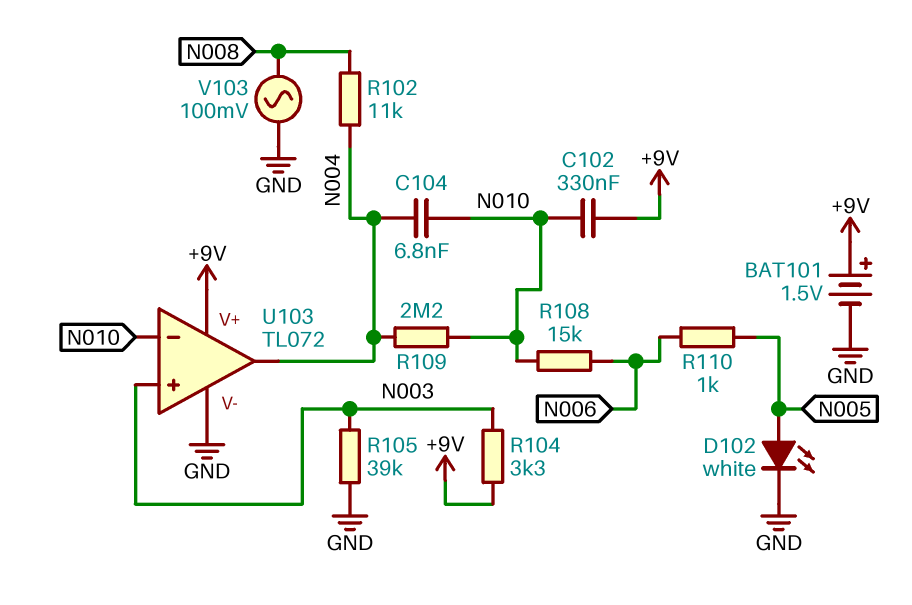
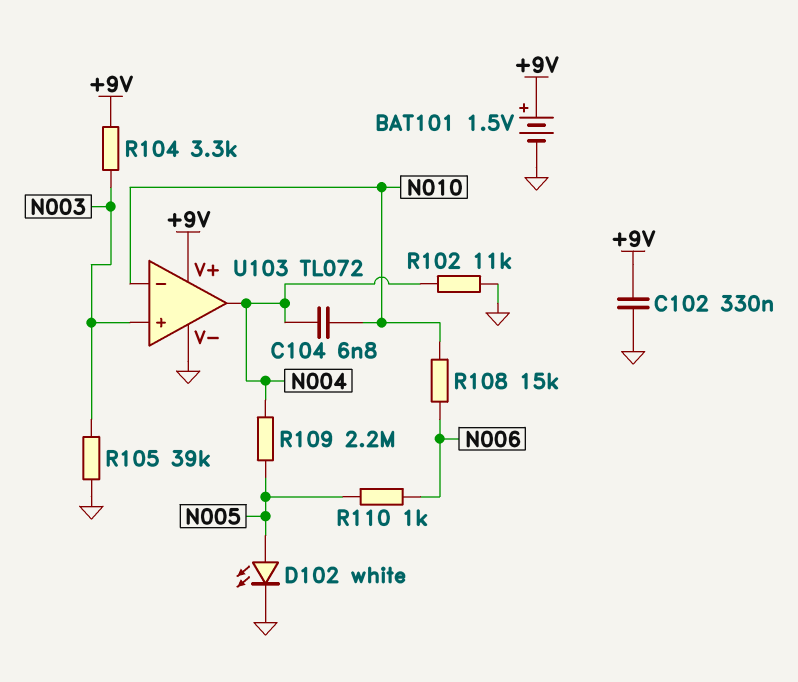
C102: 330nF (+9V, N010) -> 330nF (+9V, GND)
R102: 11k (N004, N008) -> 11k (GND, N004)
R109: 2.2M (N004, N010) -> 2.2M (N004, N005)
V103: AC 100mV (GND, N008) -> none

